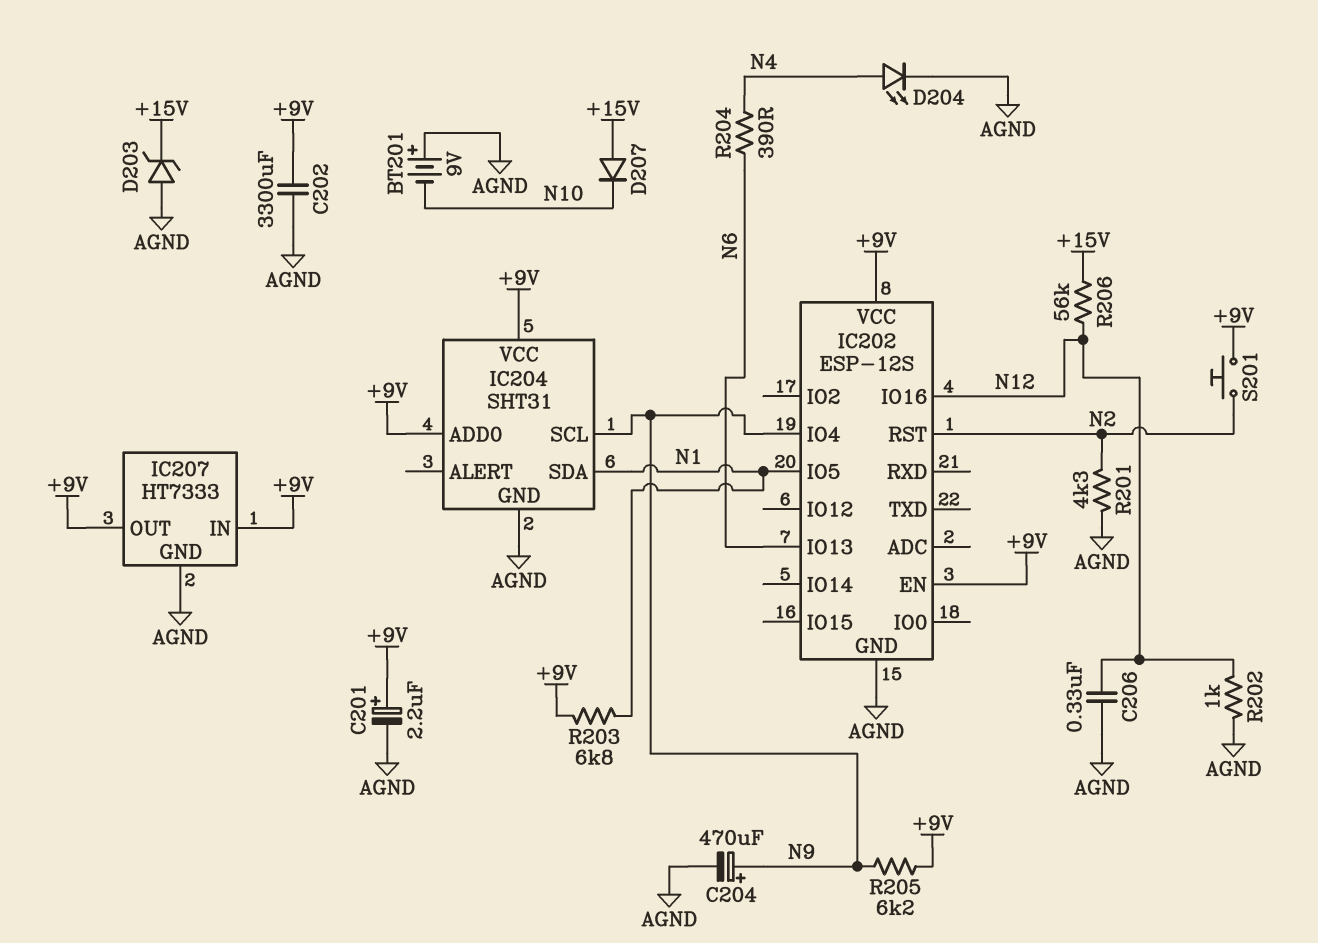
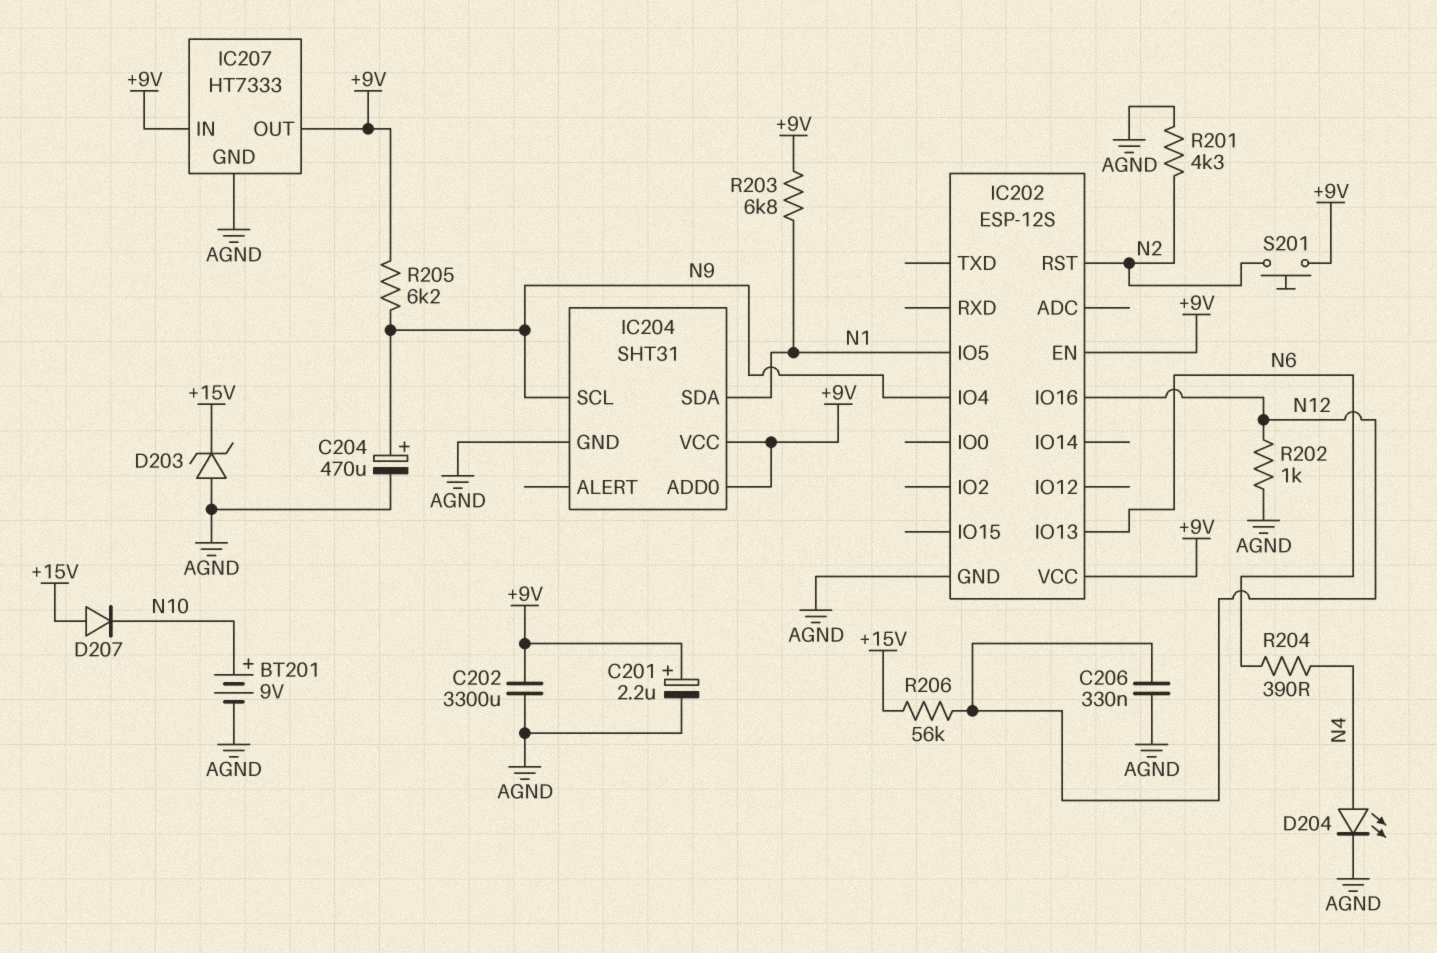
BT201: 9V (plus AGND, minus N10) -> 9V (plus N10, minus AGND)

